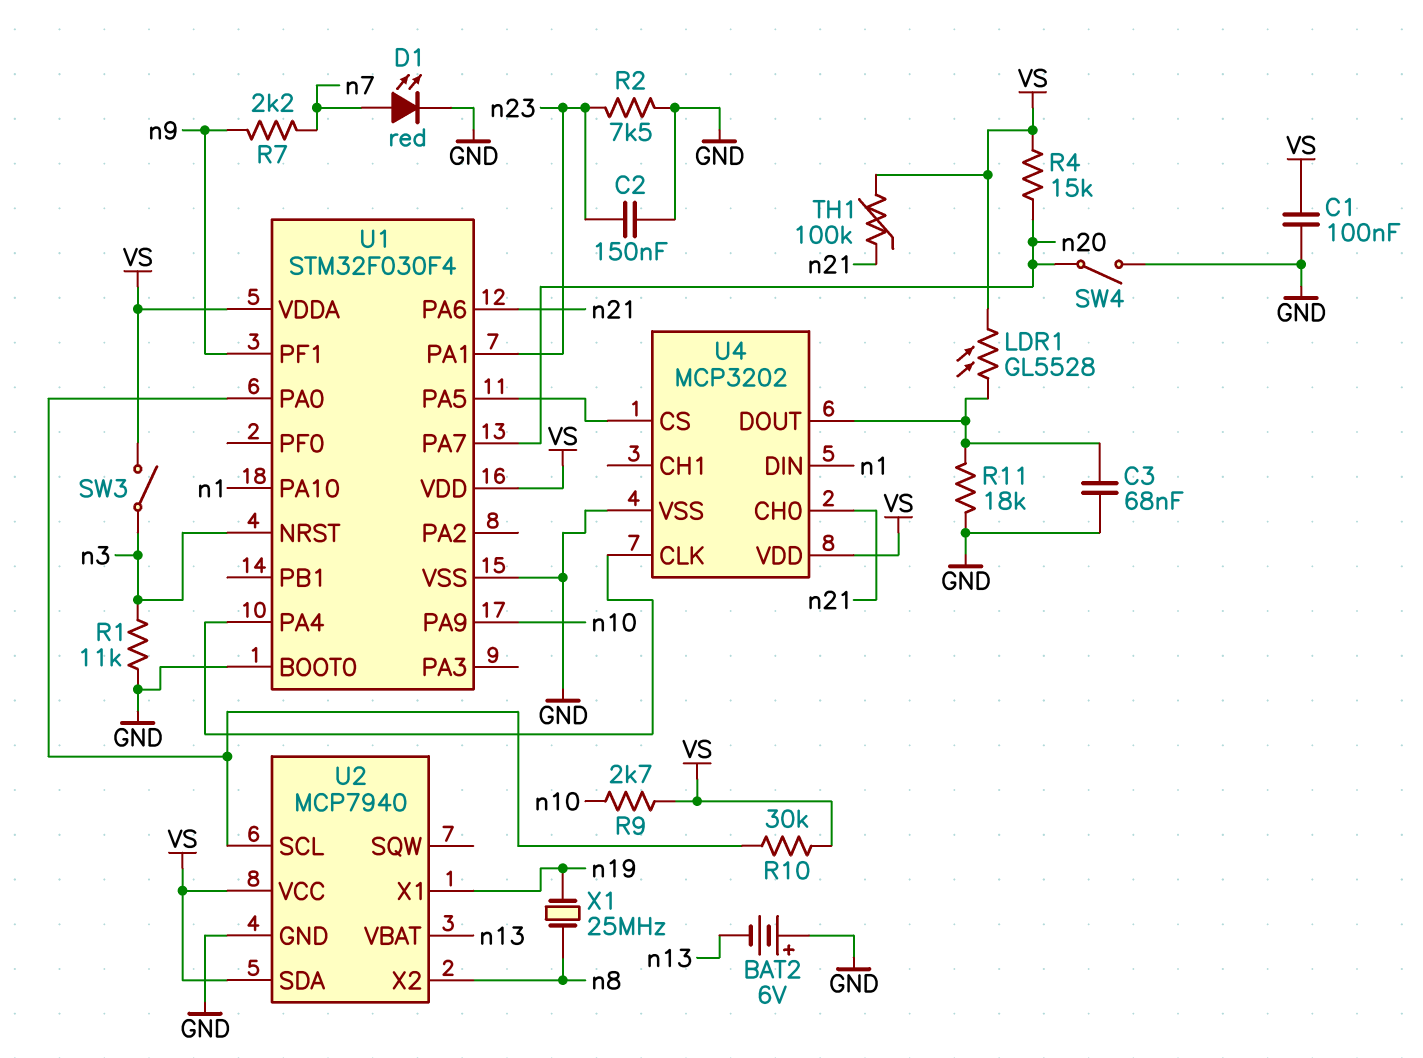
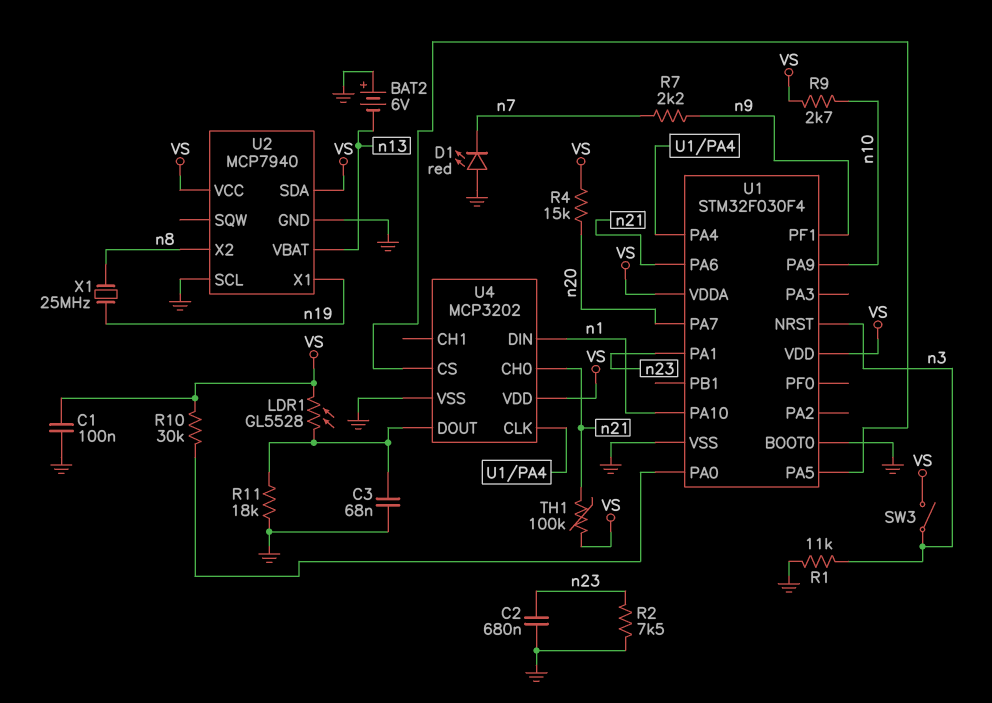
C2: 150nF (GND, n23) -> 680nF (GND, n23)
D1: LED red (A n7, K GND) -> LED red (A GND, K n7)
SW4: switch (GND, n20) -> none
U2 pin SCL: U1/PA0 -> GND

